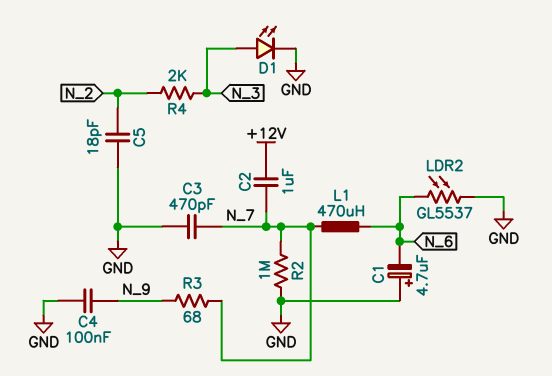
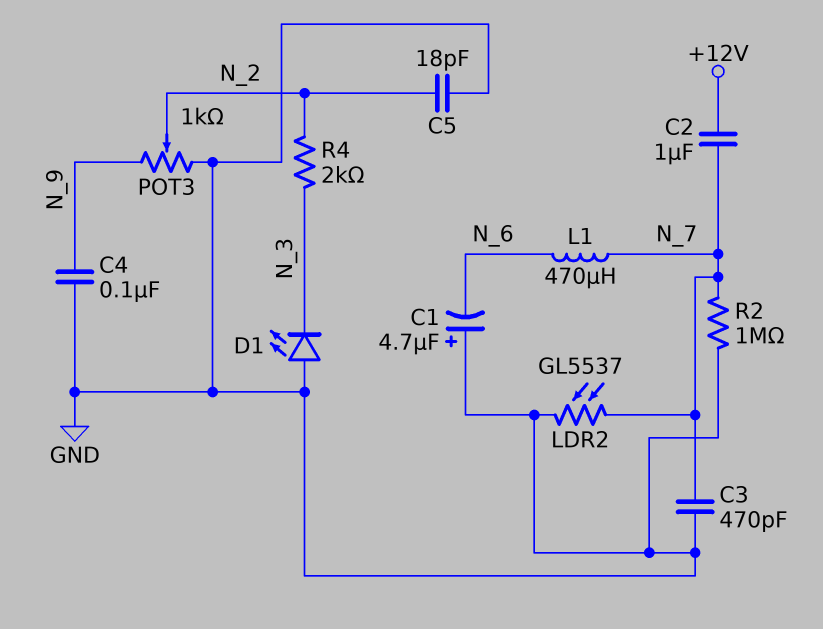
D1: LED (A N_3, K GND) -> LED (A GND, K N_3)
LDR2: GL5537 (GND, N_6) -> GL5537 (GND, N_7)
POT3: none -> 1k (GND, N_9, wiper N_2)
R3: 68 (N_7, N_9) -> none

